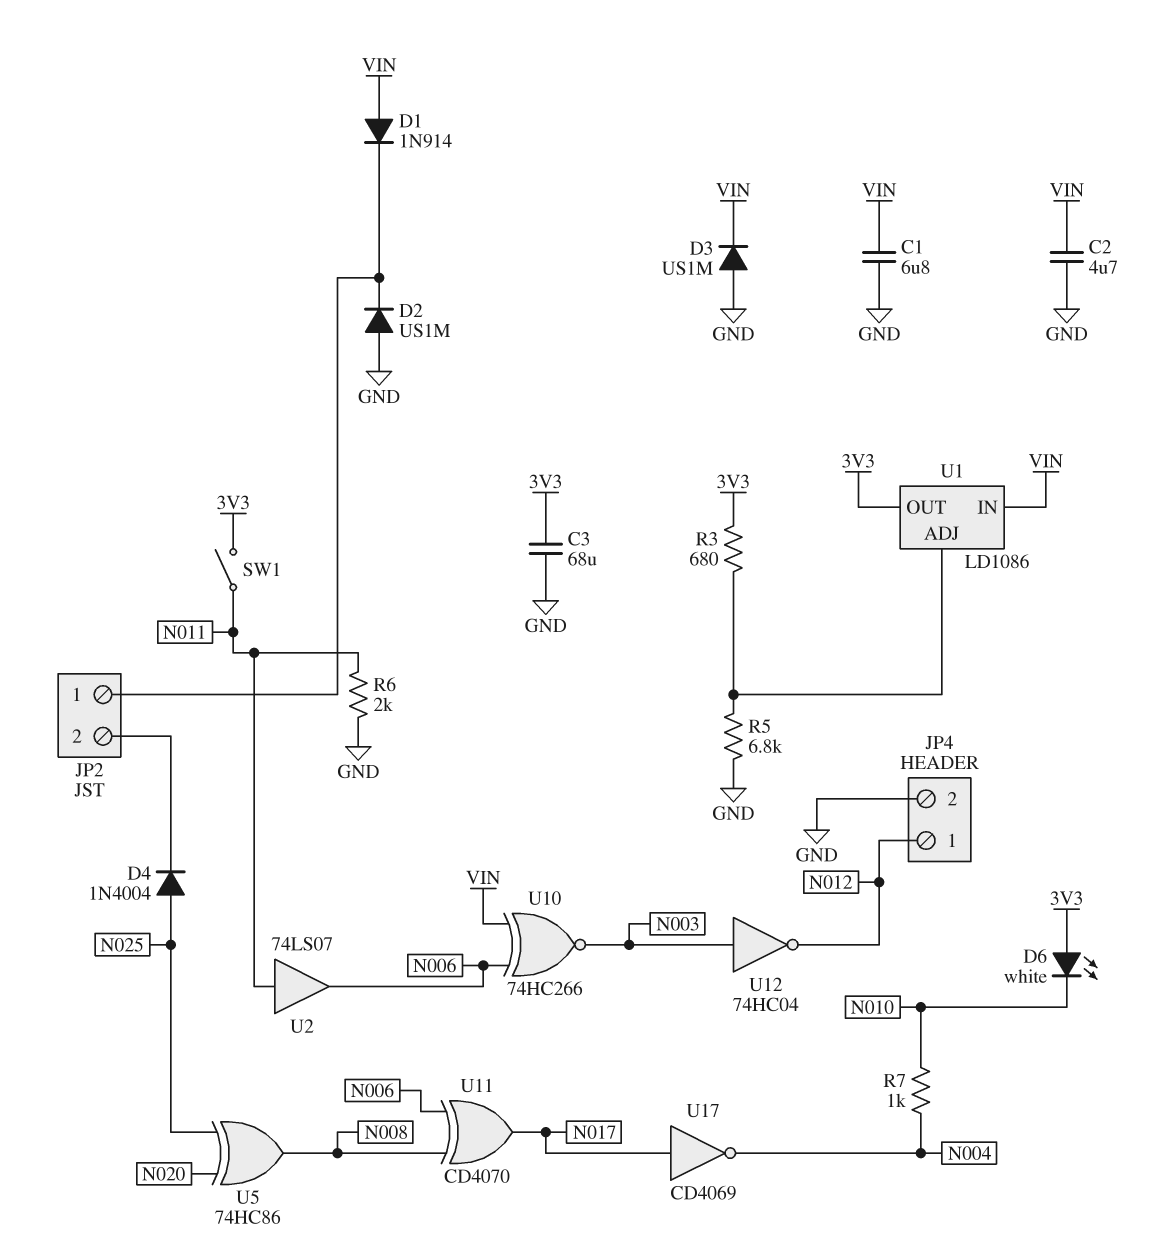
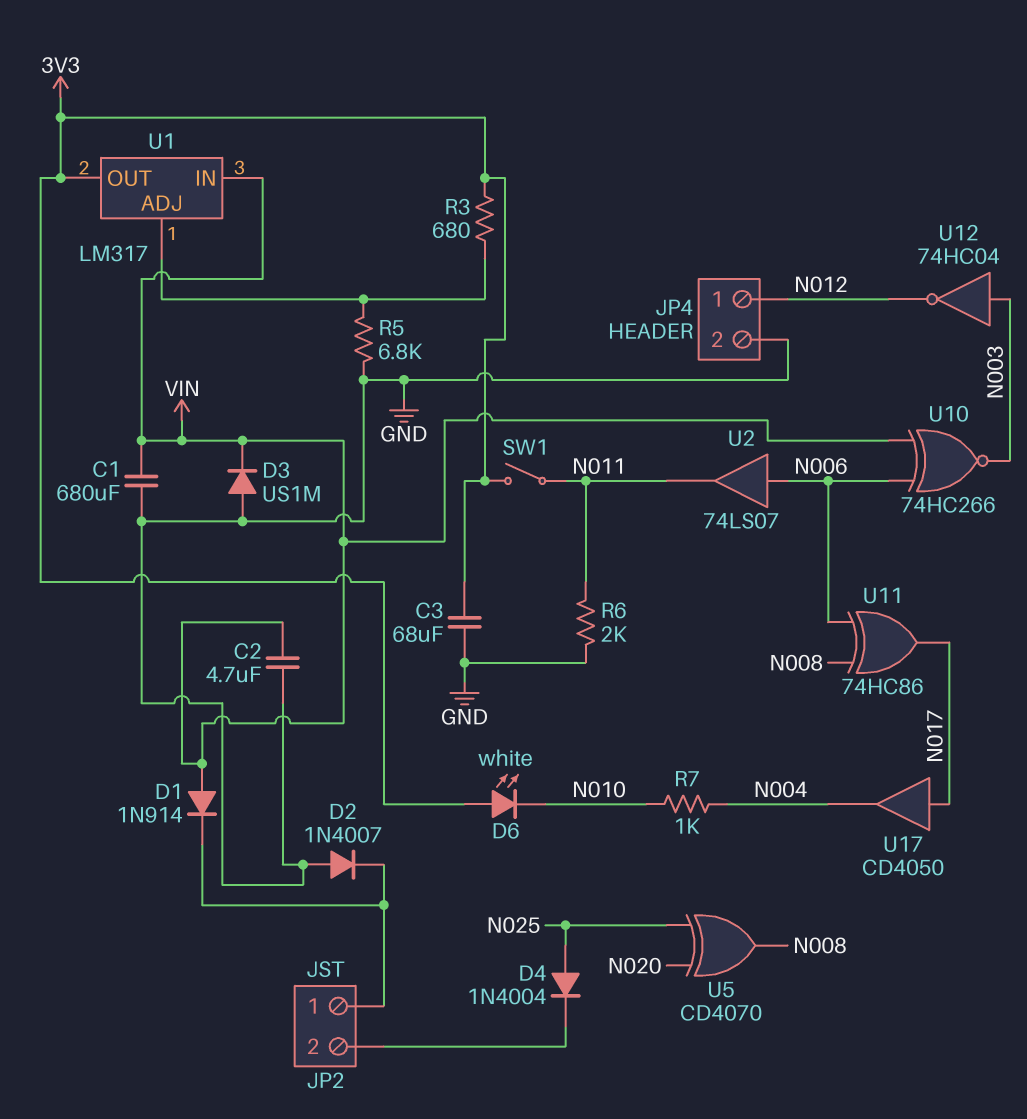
C1: 6.8uF (GND, VIN) -> 680uF (GND, VIN)
D2: diode US1M (A GND, K JP2/1) -> diode 1N4007 (A GND, K JP2/1)
U1: LD1086 -> LM317
U2: buffer 74LS07 (in N011, out N006) -> buffer 74LS07 (in N006, out N011)
U5: XOR 74HC86 (in N020, in N025, out N008) -> XOR CD4070 (in N020, in N025, out N008)
U11: XOR CD4070 (in N006, in N008, out N017) -> XOR 74HC86 (in N006, in N008, out N017)
U17: NOT CD4069 (in N017, out N004) -> buffer CD4050 (in N017, out N004)

